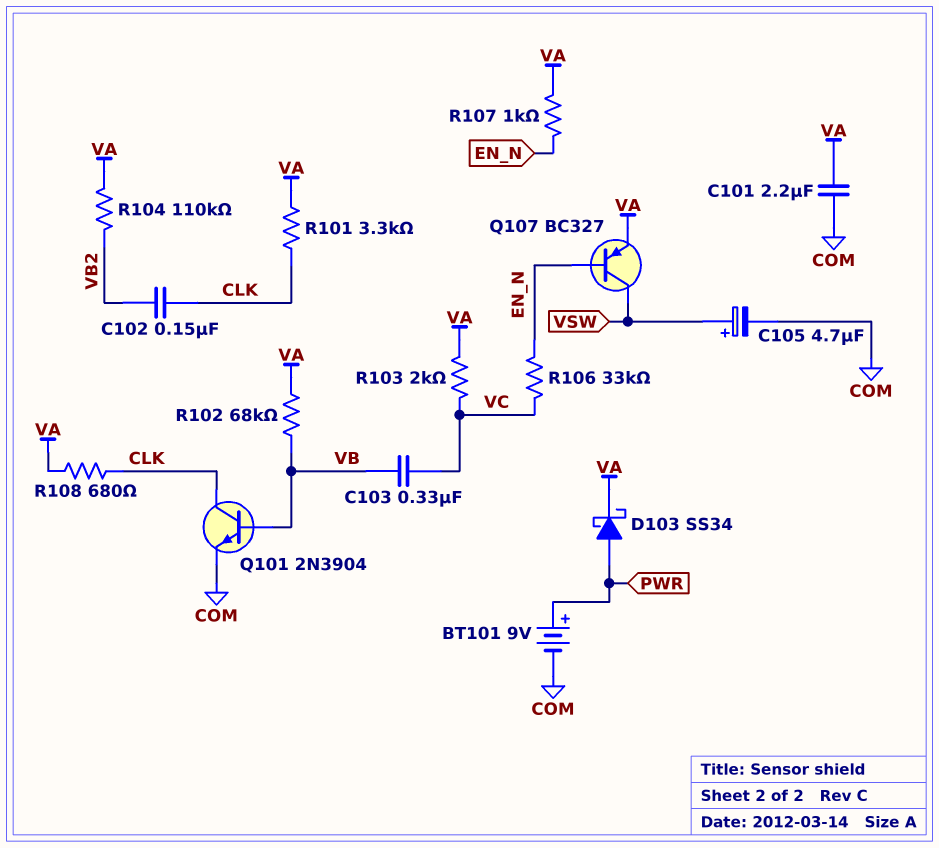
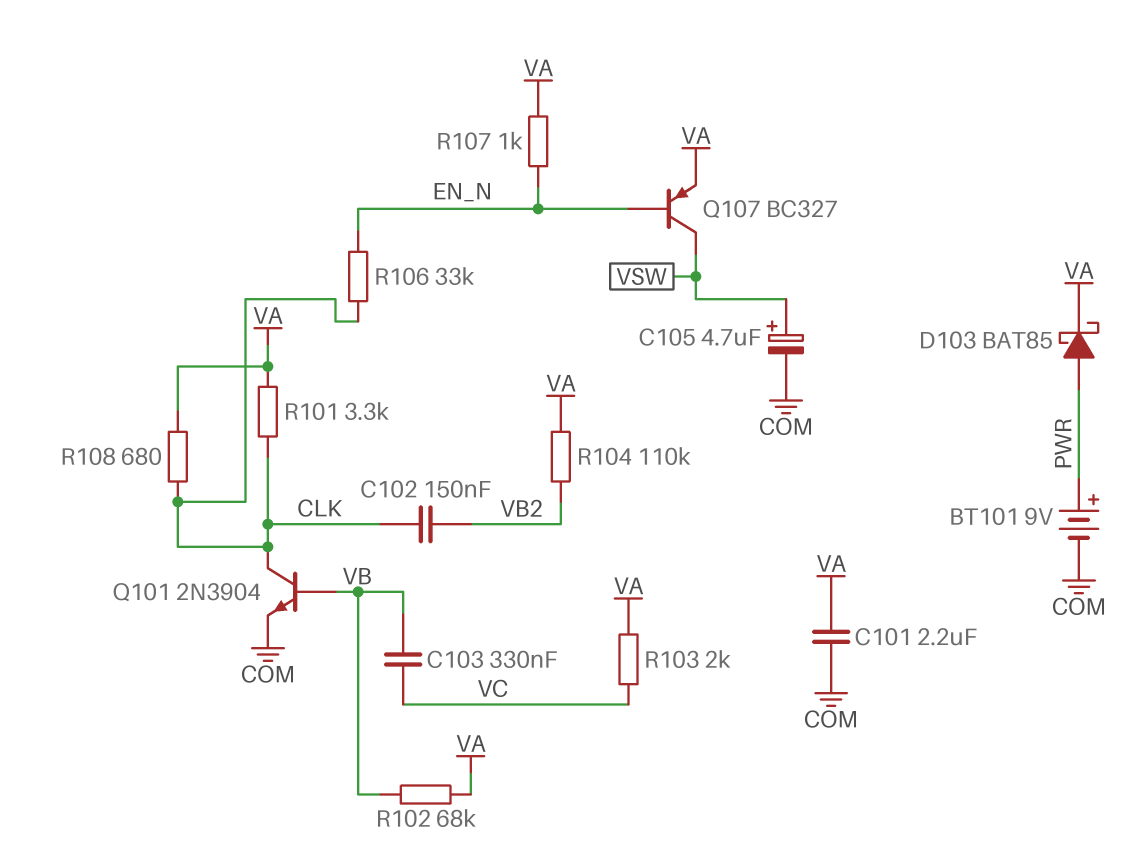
D103: schottky SS34 (A PWR, K VA) -> schottky BAT85 (A PWR, K VA)
R106: 33k (EN_N, VC) -> 33k (CLK, EN_N)

